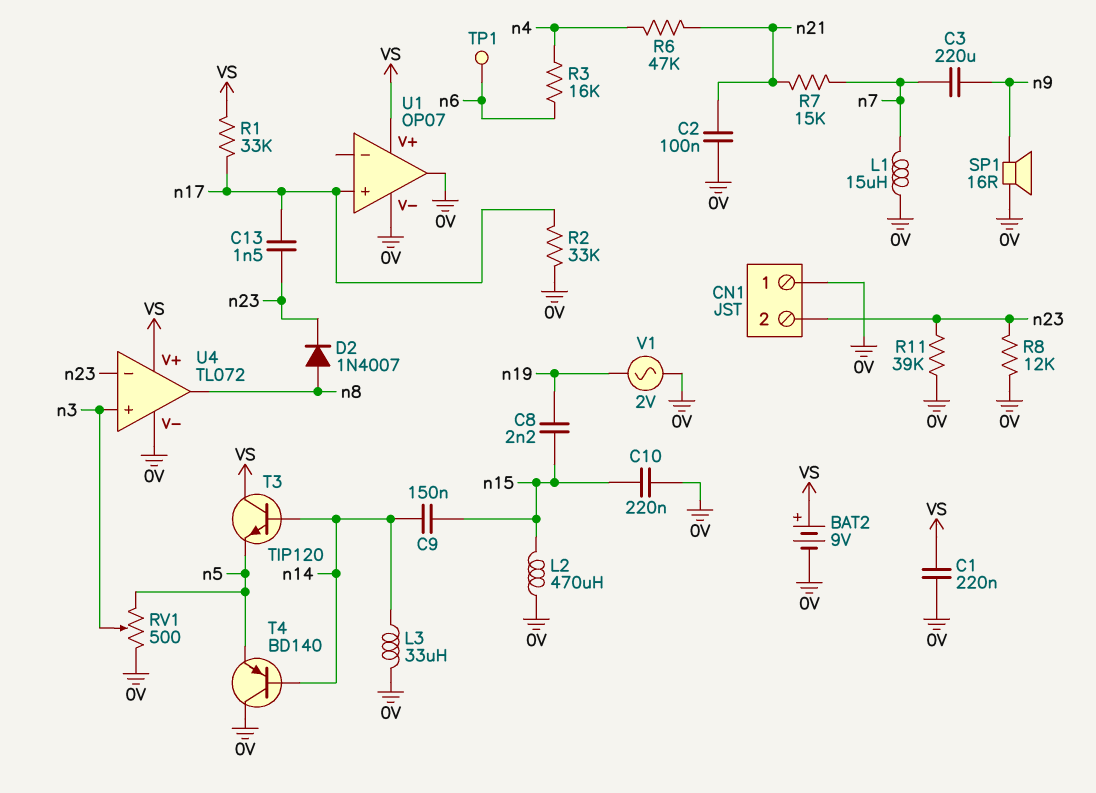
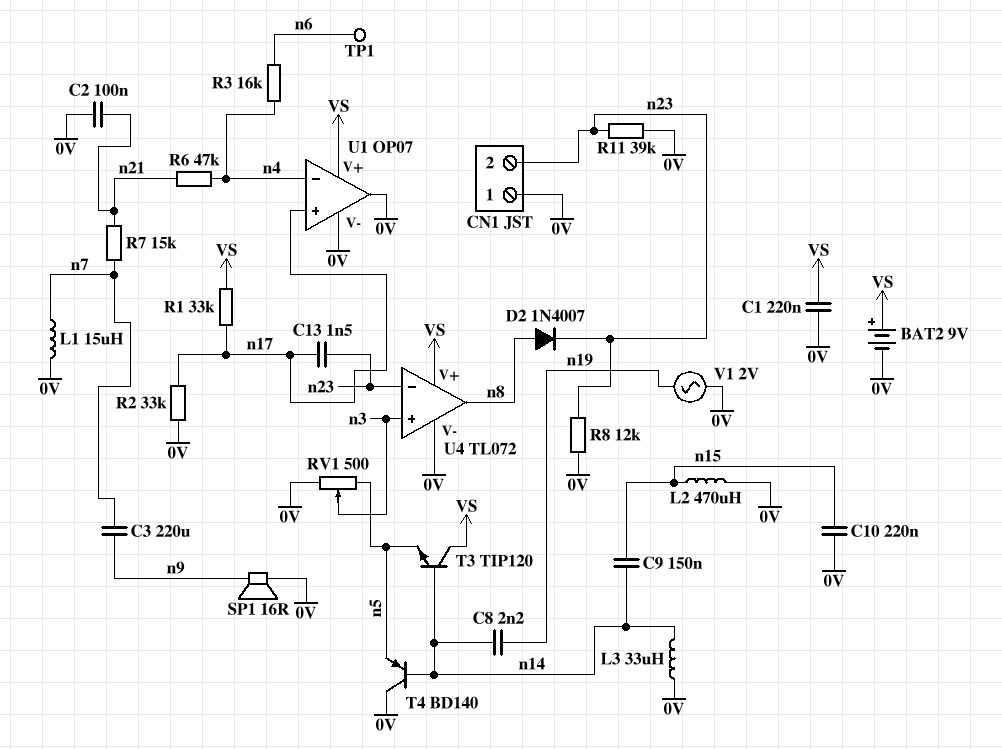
C8: 2.2nF (n15, n19) -> 2.2nF (n14, n19)
U1 pin in-: none -> n4

